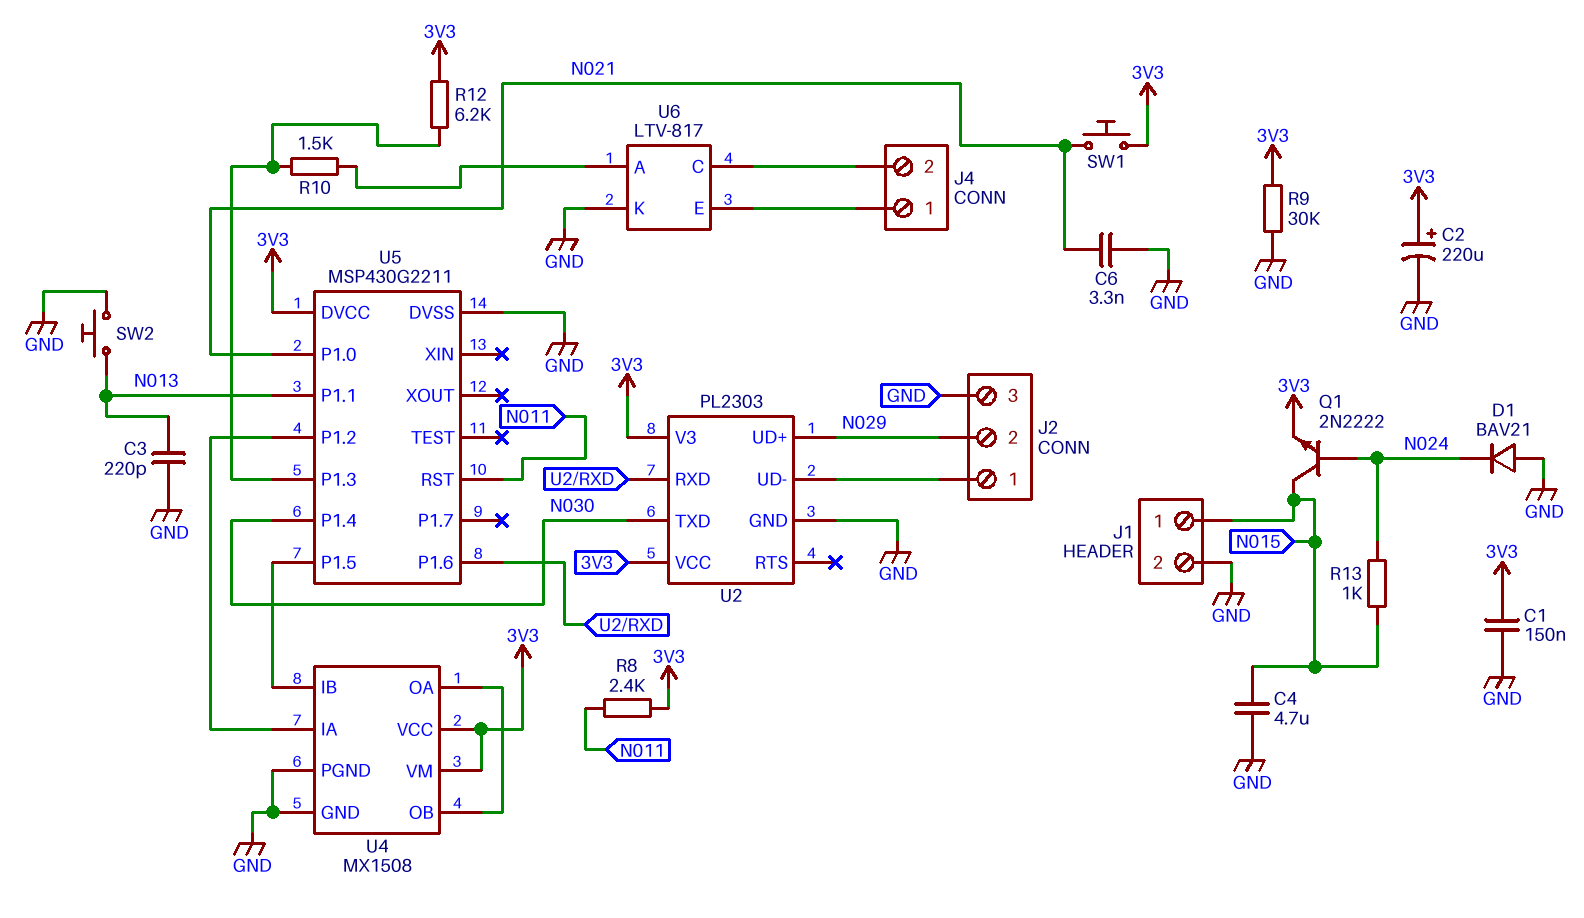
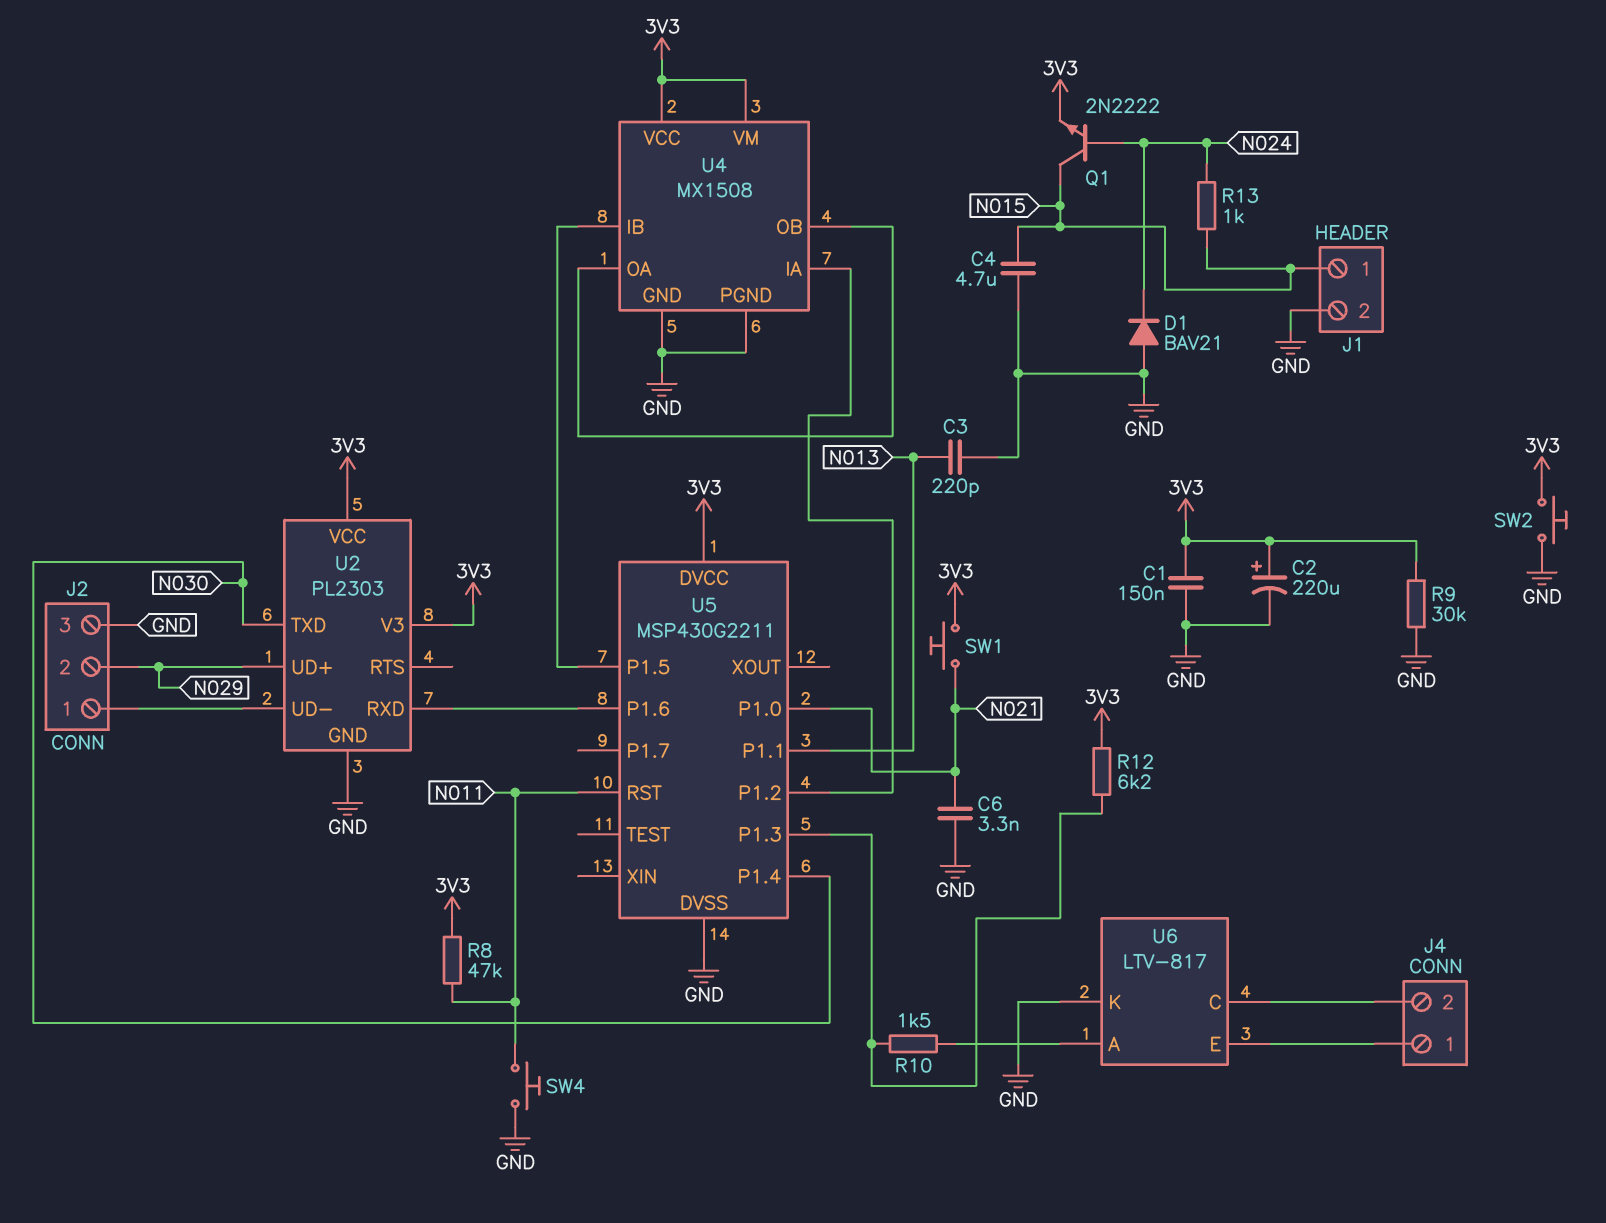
R8: 2.4k (3V3, N011) -> 47k (3V3, N011)
SW2: button (GND, N013) -> button (3V3, GND)
SW4: none -> button (GND, N011)

